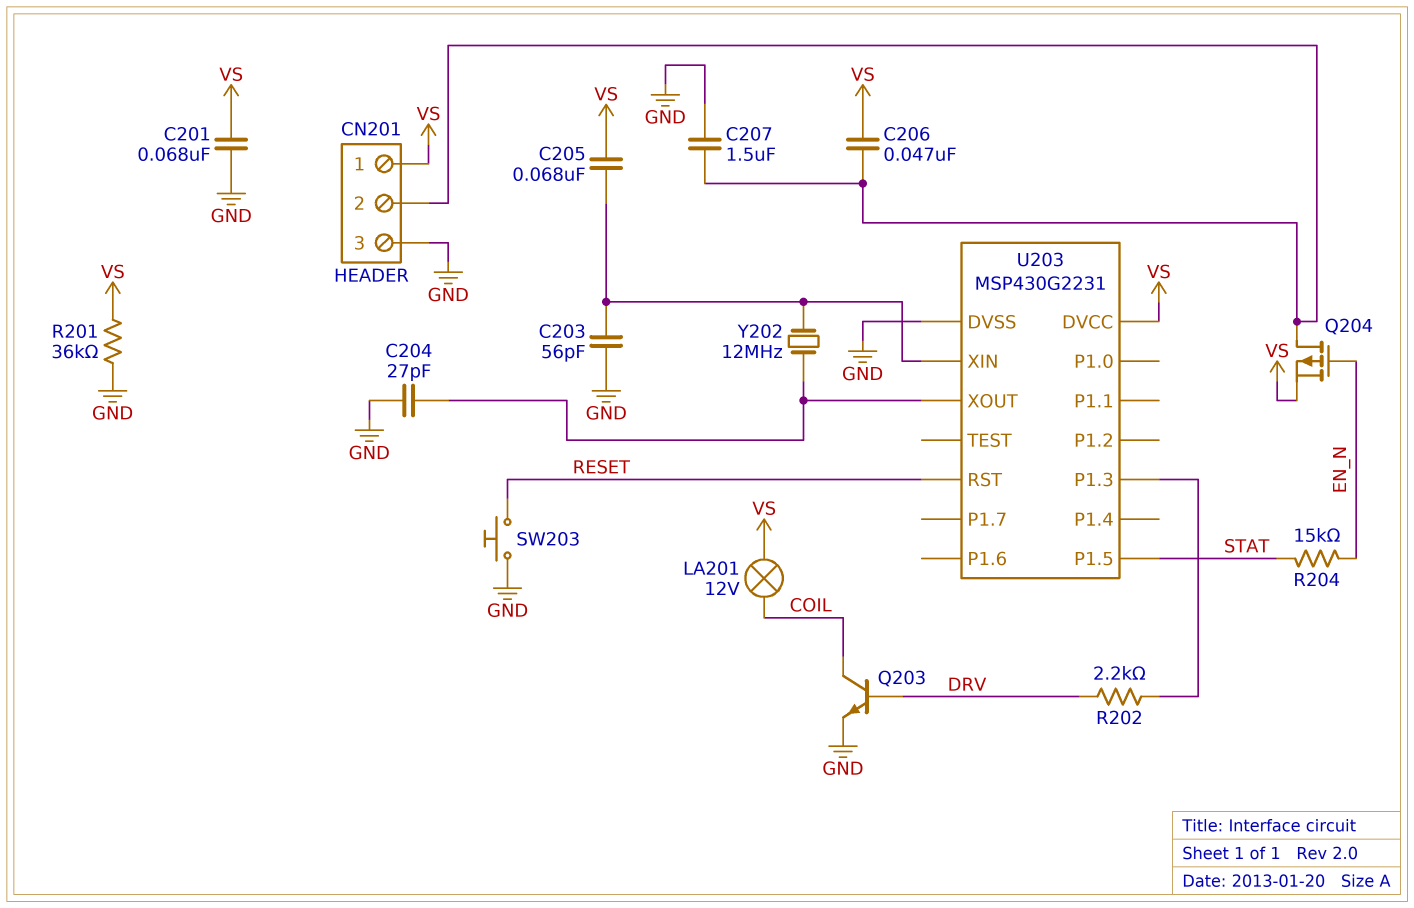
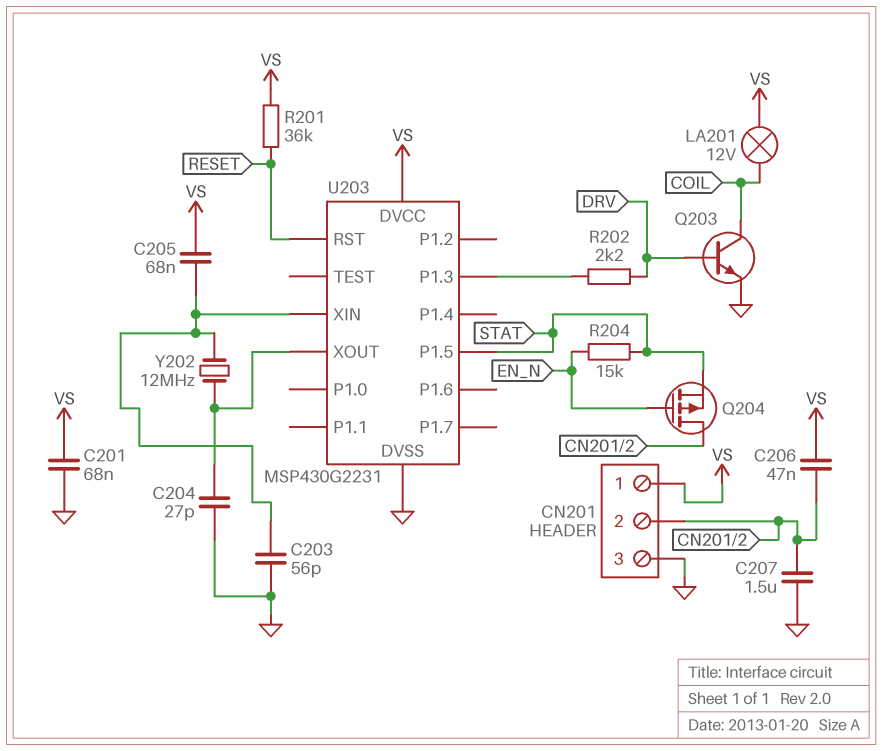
Q204: PMOS (G EN_N, D CN201/2, S VS) -> PMOS (G EN_N, D CN201/2, S STAT)
R201: 36k (GND, VS) -> 36k (RESET, VS)
SW203: button (GND, RESET) -> none

